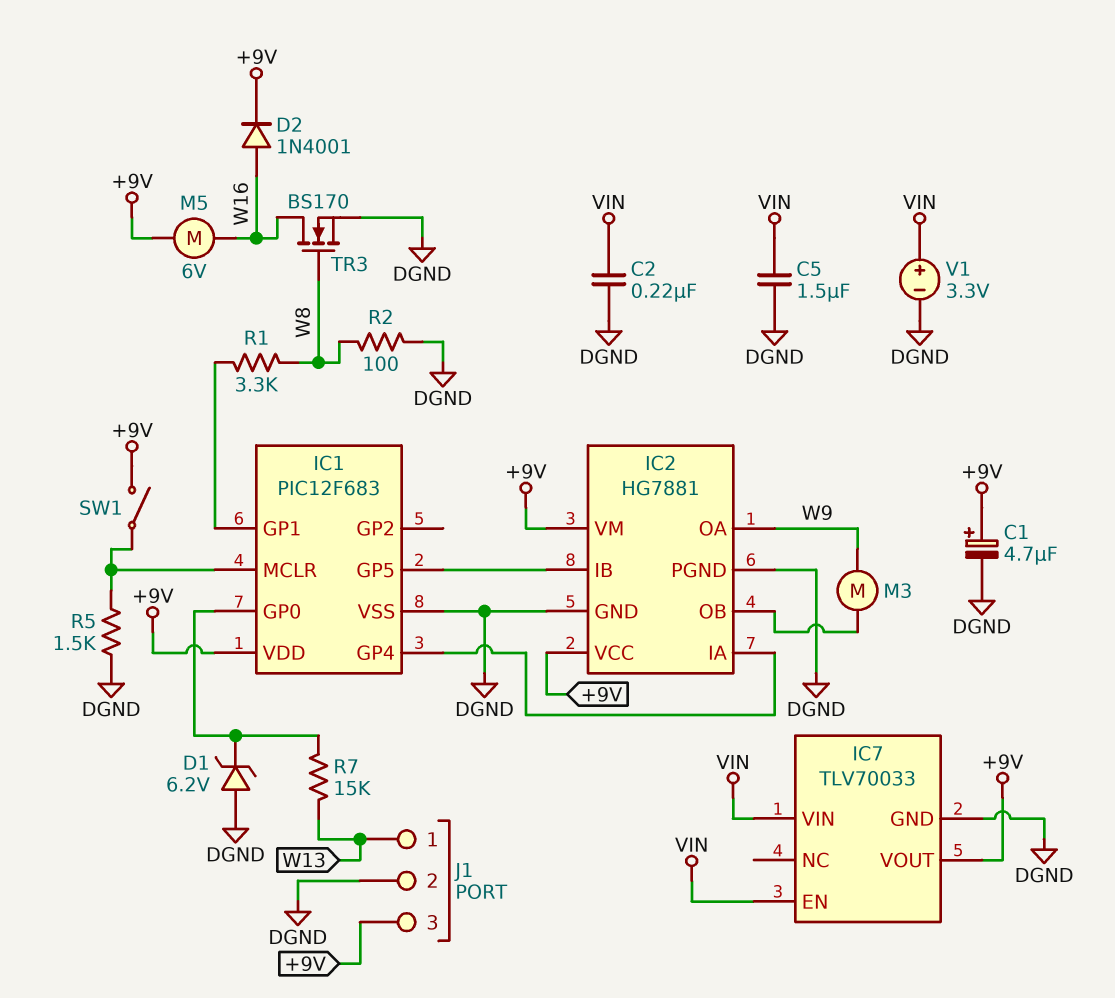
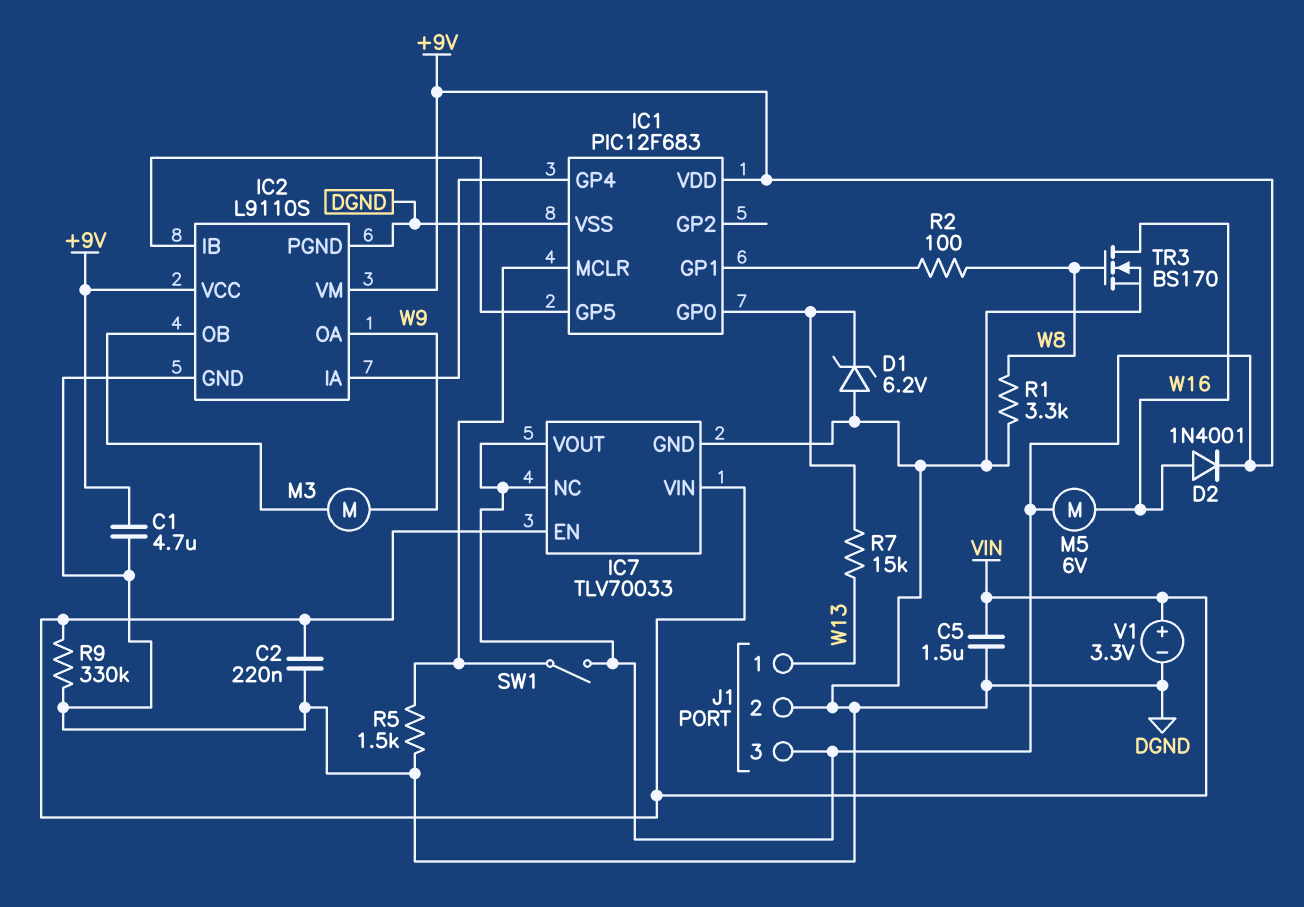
C1: 4.7uF (plus +9V, minus DGND) -> 4.7uF (+9V, DGND)
IC2: HG7881 -> L9110S
IC7 pin NC: none -> +9V
R1: 3.3k (IC1/GP1, W8) -> 3.3k (DGND, W8)
R2: 100 (DGND, W8) -> 100 (IC1/GP1, W8)
R9: none -> 330k (DGND, VIN)

